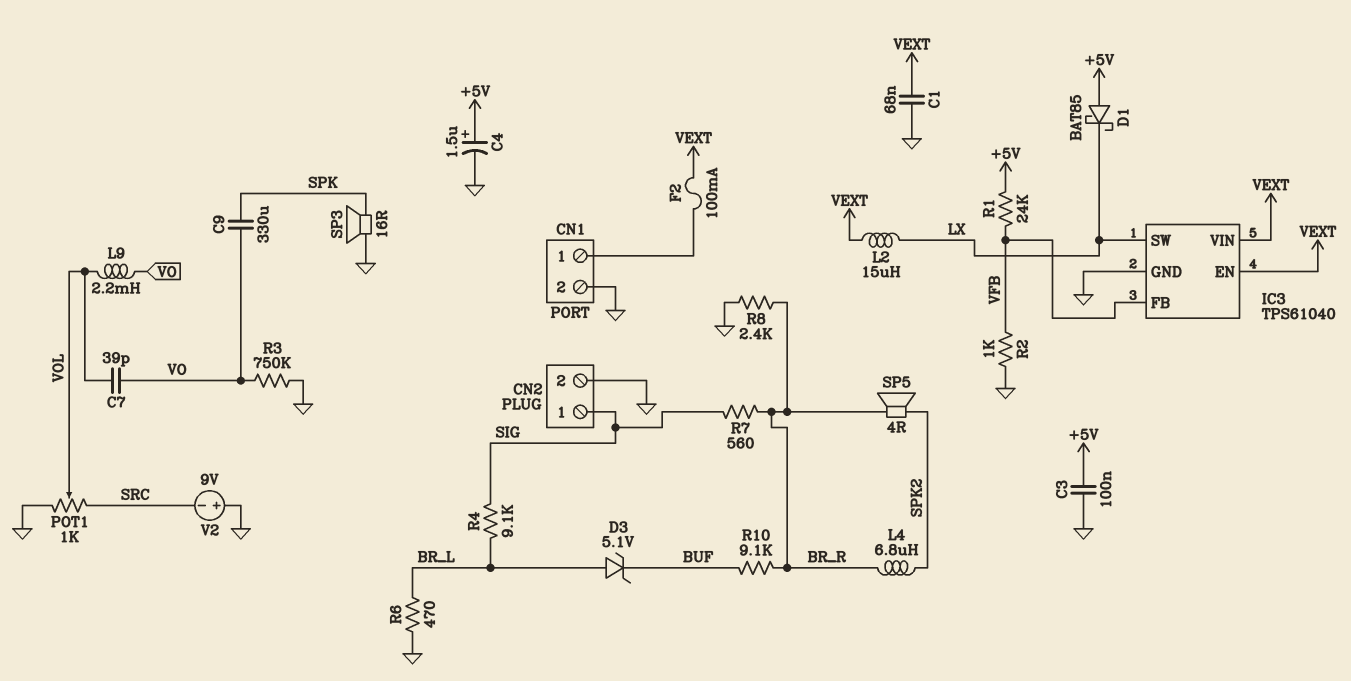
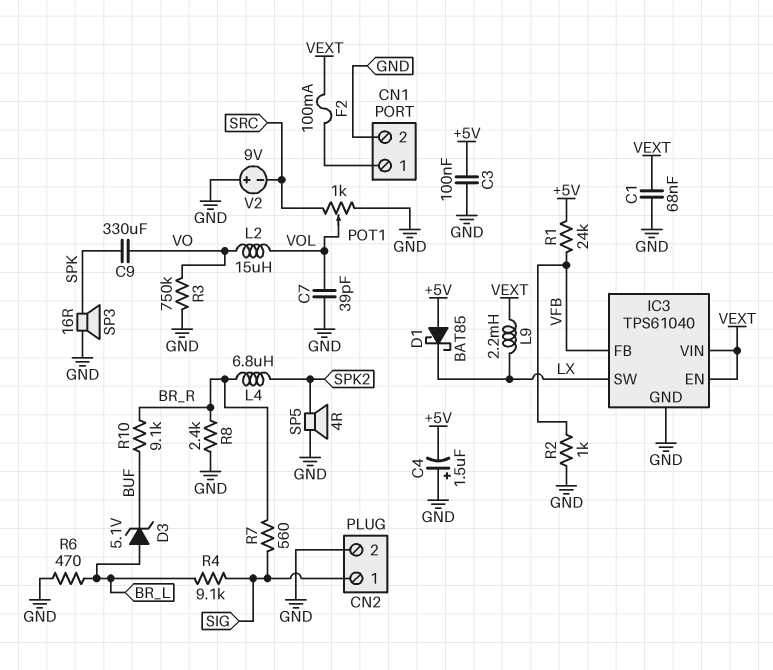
C4: 1.5uF (plus +5V, minus GND) -> 1.5uF (plus GND, minus +5V)
C7: 39pF (VO, VOL) -> 39pF (GND, VOL)
L2: 15uH (LX, VEXT) -> 15uH (VO, VOL)
L9: 2.2mH (VO, VOL) -> 2.2mH (LX, VEXT)
SP5: speaker 4R (BR_R, SPK2) -> speaker 4R (GND, SPK2)

